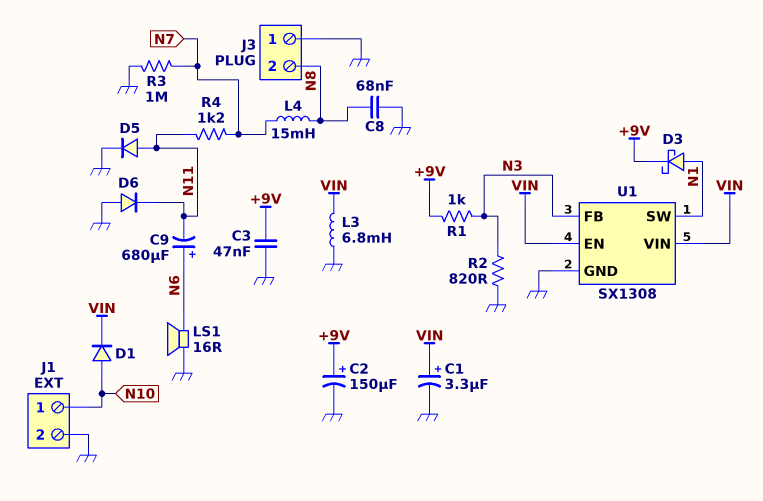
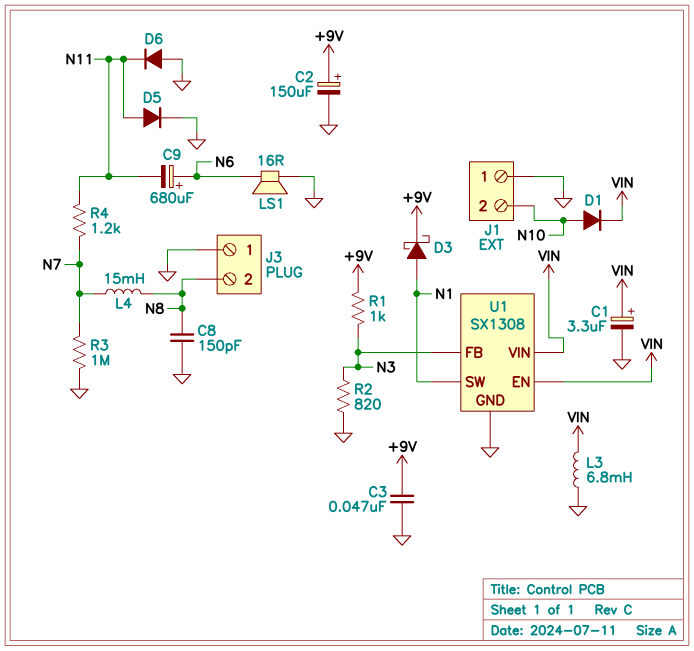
C8: 68nF (GND, N8) -> 150pF (GND, N8)
J1 pin 1: N10 -> GND
J1 pin 2: GND -> N10

